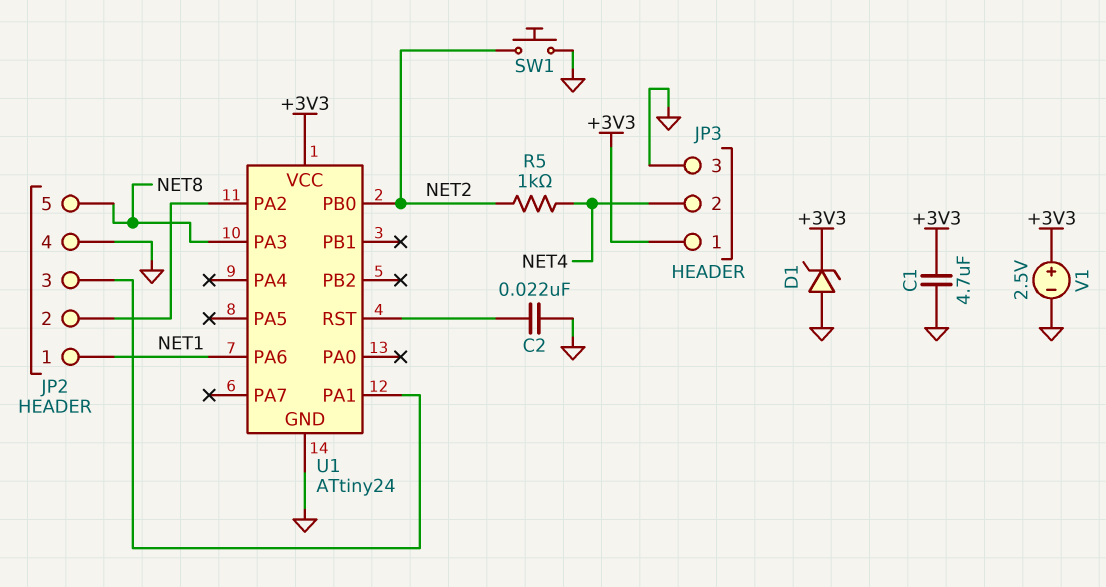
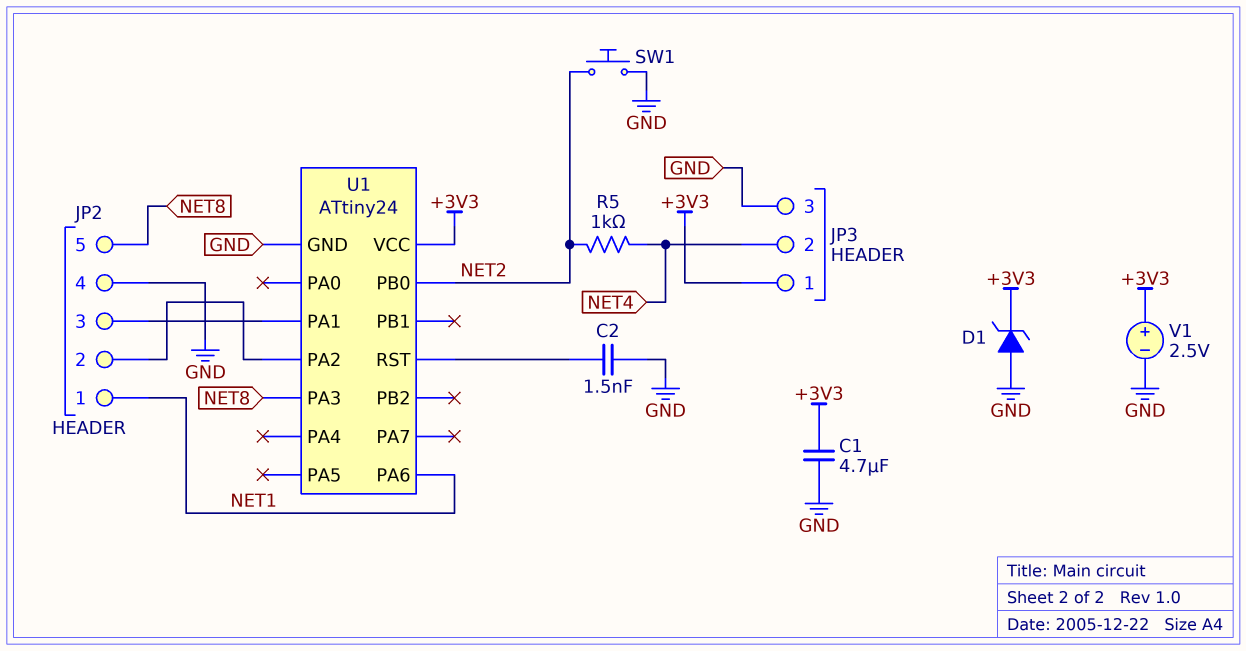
C2: 22nF (GND, U1/RST) -> 1.5nF (GND, U1/RST)

